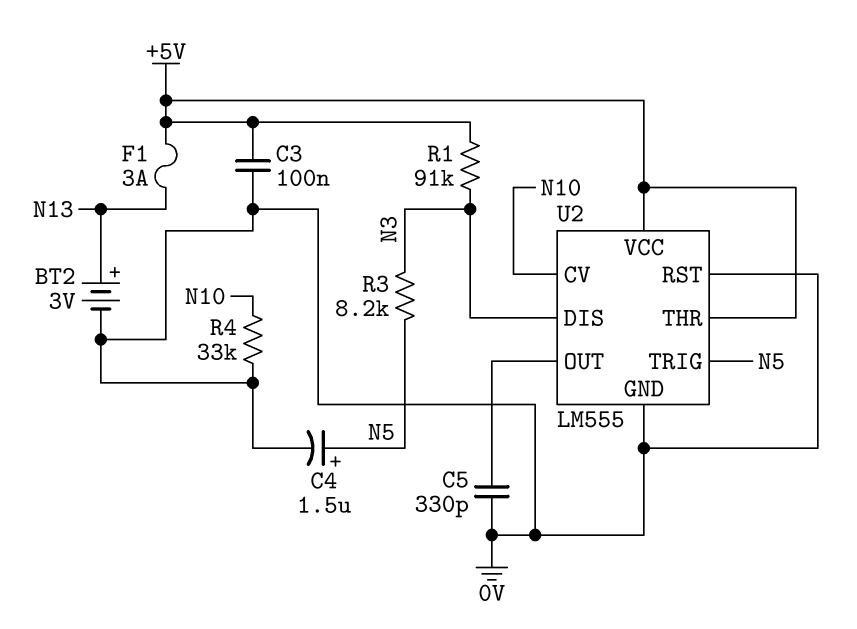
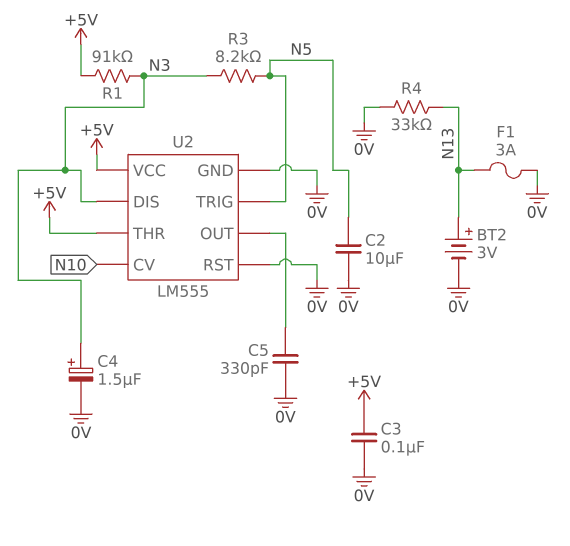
C2: none -> 10uF (0V, N5)
C4: 1.5uF (plus N5, minus 0V) -> 1.5uF (plus N3, minus 0V)
F1: 3A (+5V, N13) -> 3A (0V, N13)
R4: 33k (0V, N10) -> 33k (0V, N13)

